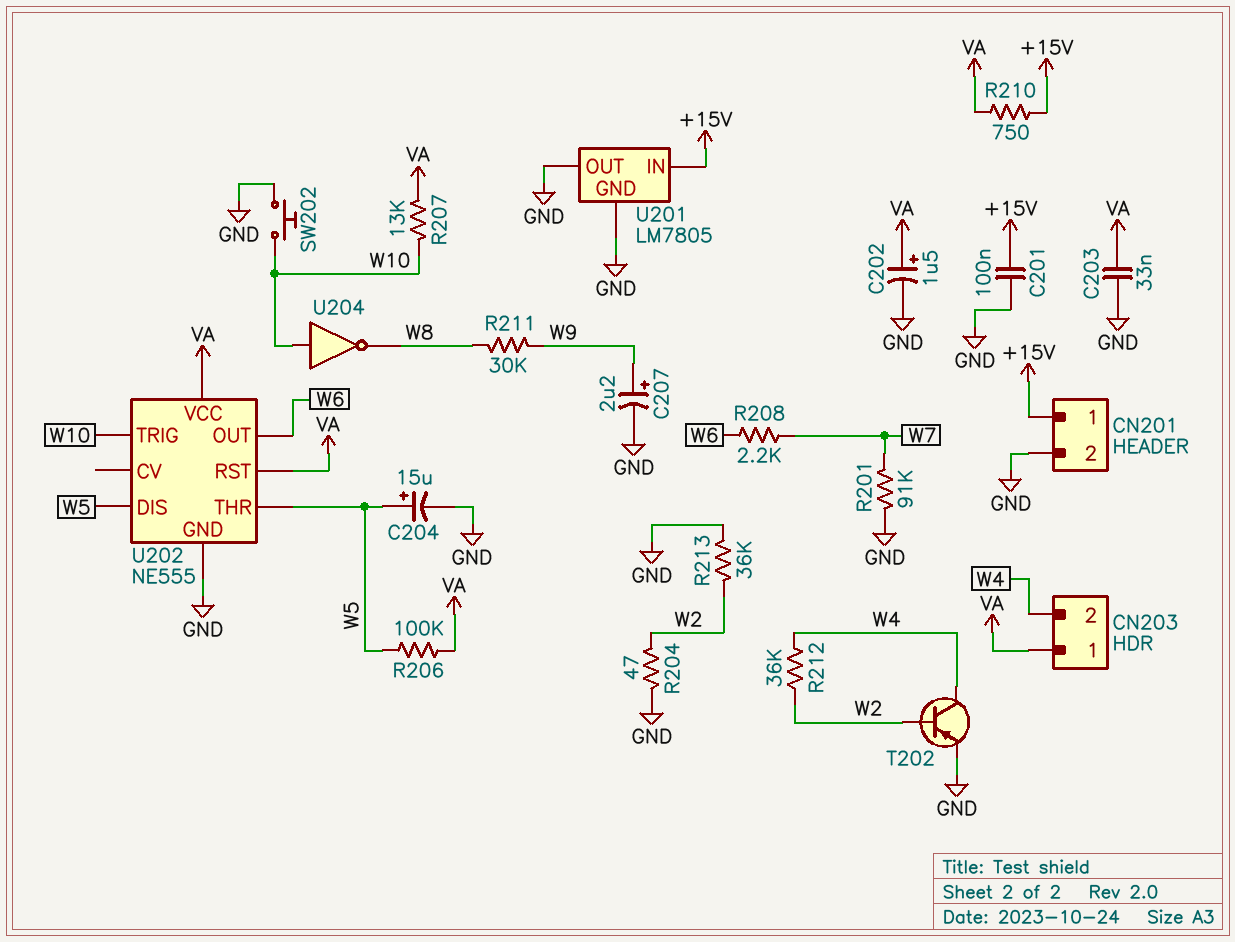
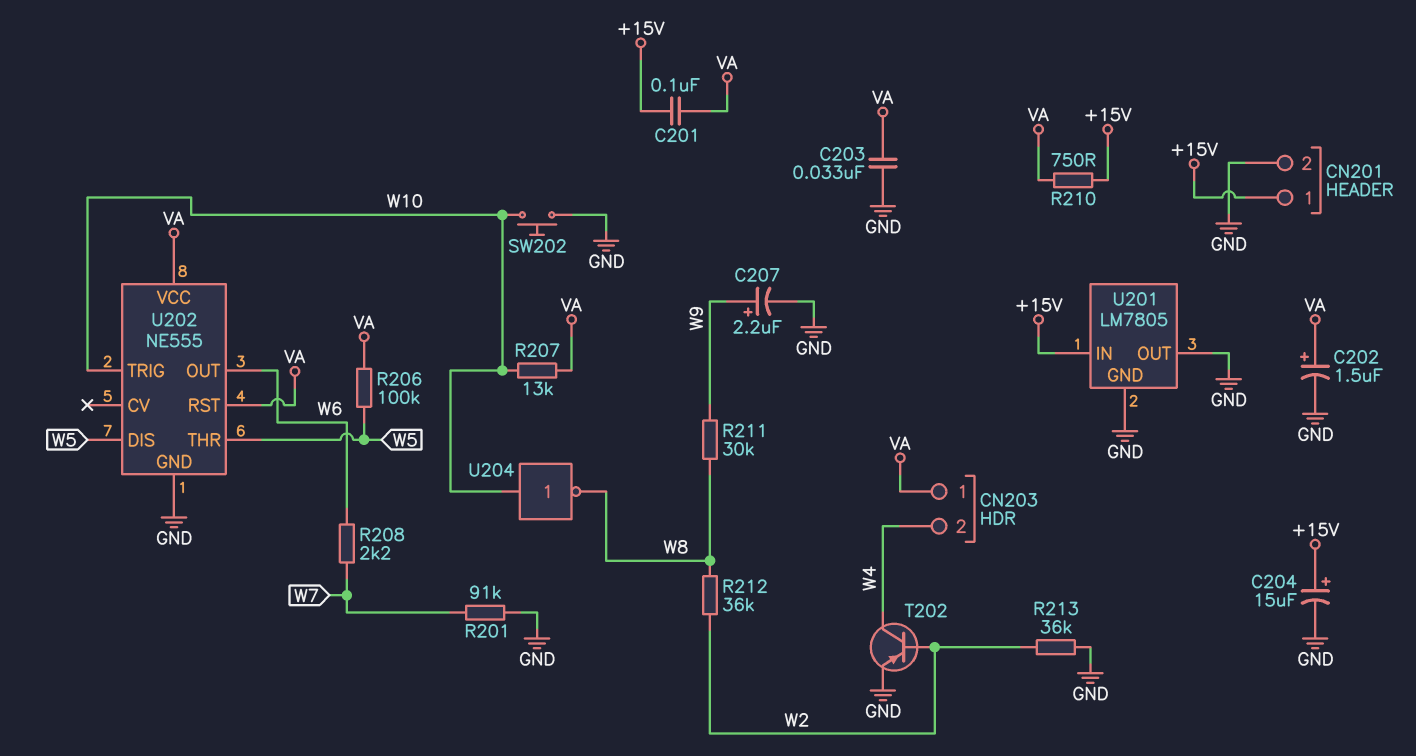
C201: 100nF (+15V, GND) -> 100nF (+15V, VA)
C204: 15uF (plus W5, minus GND) -> 15uF (plus +15V, minus GND)
R204: 47 (GND, W2) -> none
R212: 36k (W2, W4) -> 36k (W2, W8)

